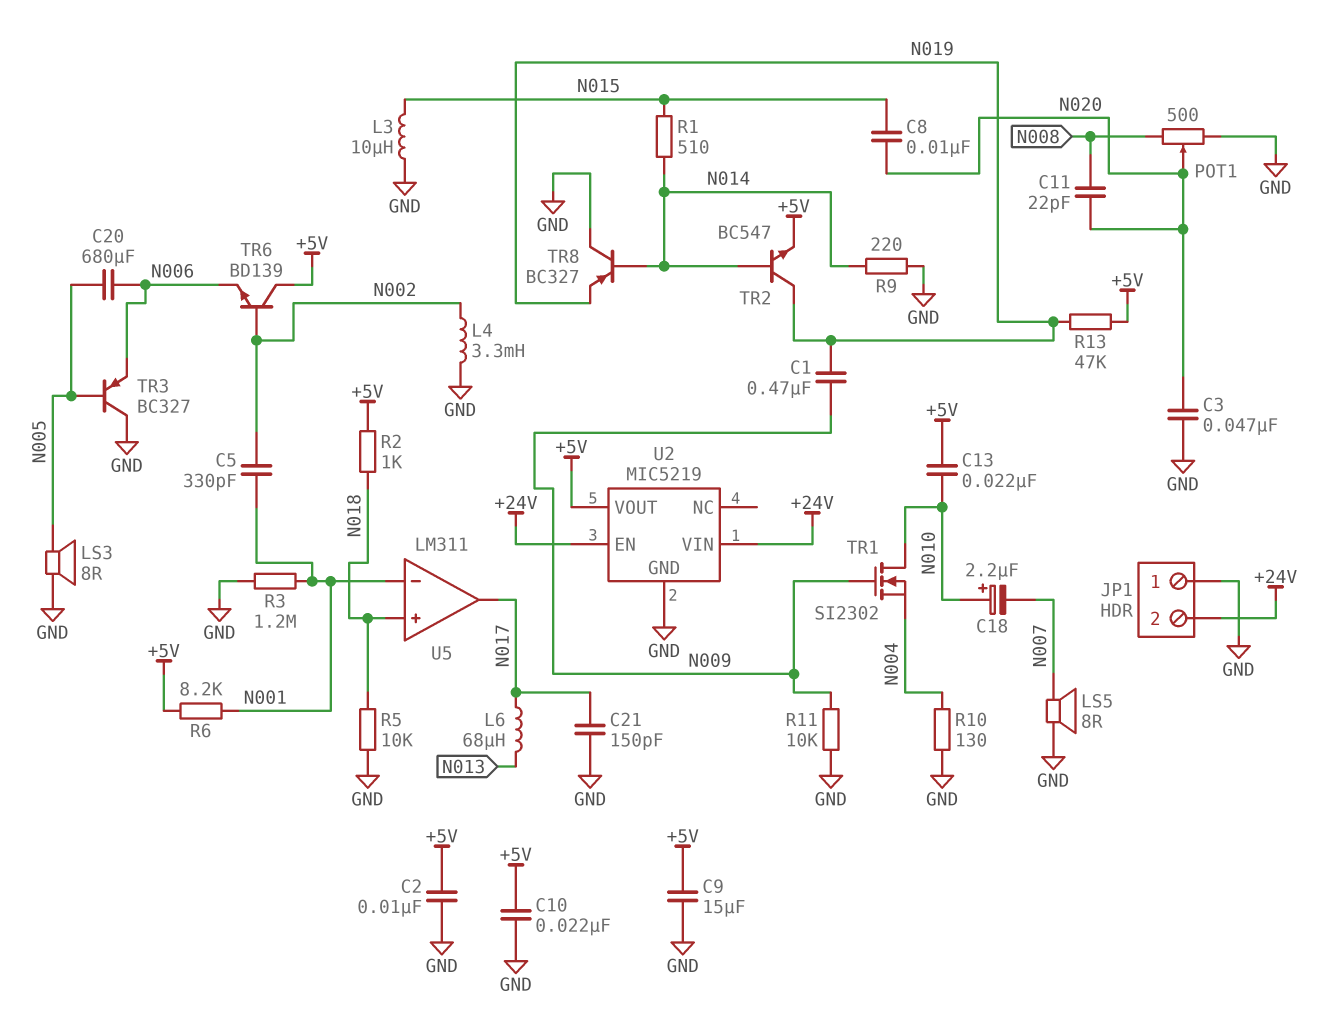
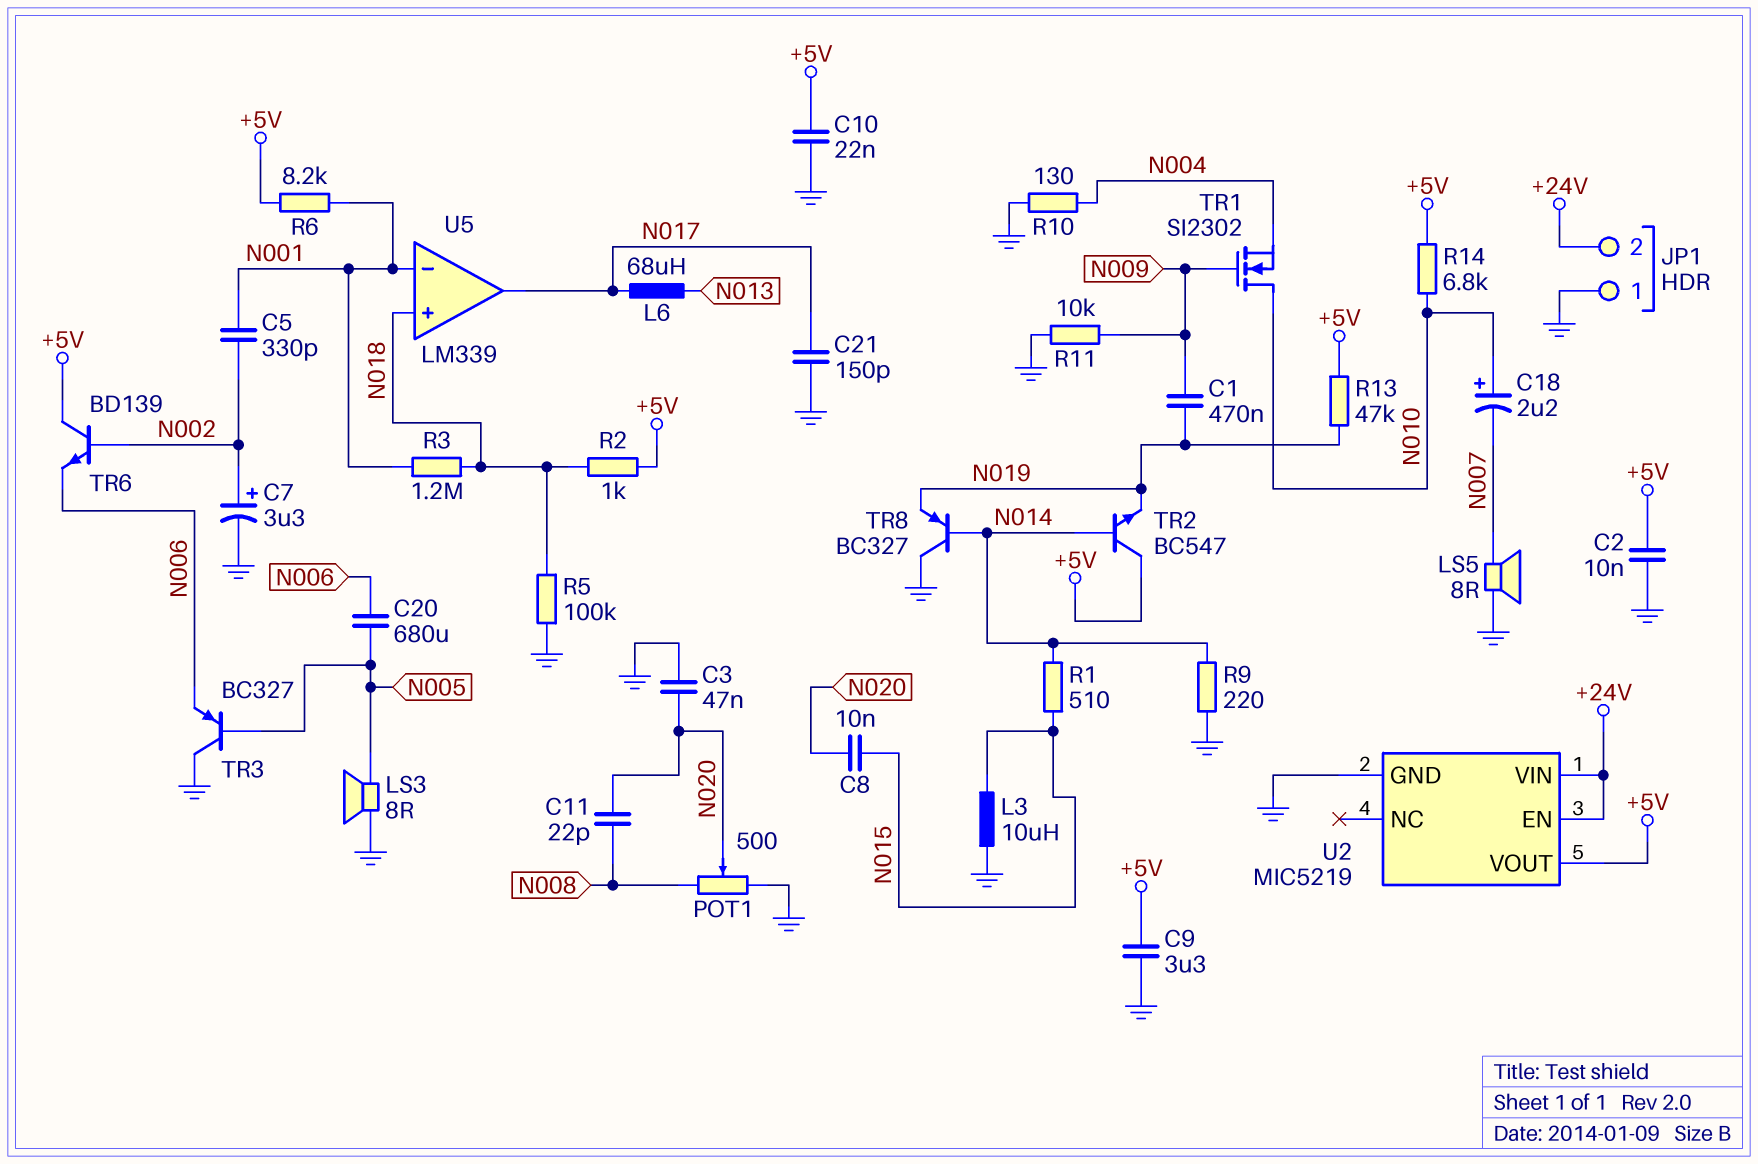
C7: none -> 3.3uF (plus N002, minus GND)
C9: 15uF (+5V, GND) -> 3.3uF (+5V, GND)
C13: 22nF (+5V, N010) -> none
L4: 3.3mH (GND, N002) -> none
R3: 1.2M (GND, N001) -> 1.2M (N001, N018)
R5: 10k (GND, N018) -> 100k (GND, N018)
R14: none -> 6.8k (+5V, N010)
TR2: NPN BC547 (B N014, C N019, E +5V) -> NPN BC547 (B N014, C +5V, E N019)
U5: LM311 -> LM339

